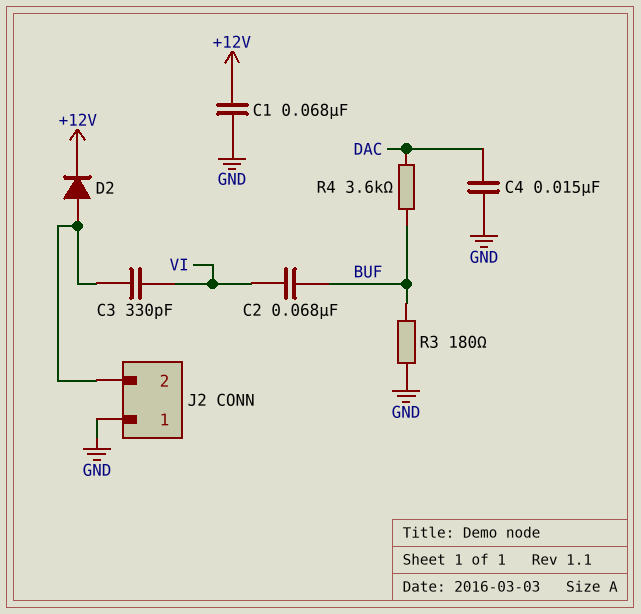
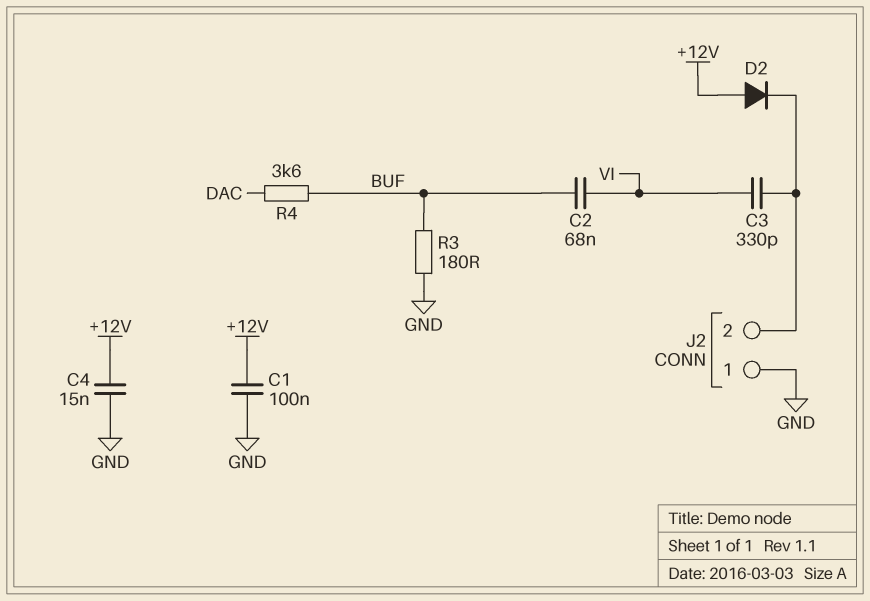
C1: 68nF (+12V, GND) -> 100nF (+12V, GND)
C4: 15nF (DAC, GND) -> 15nF (+12V, GND)
D2: diode (A J2/2, K +12V) -> diode (A +12V, K J2/2)

